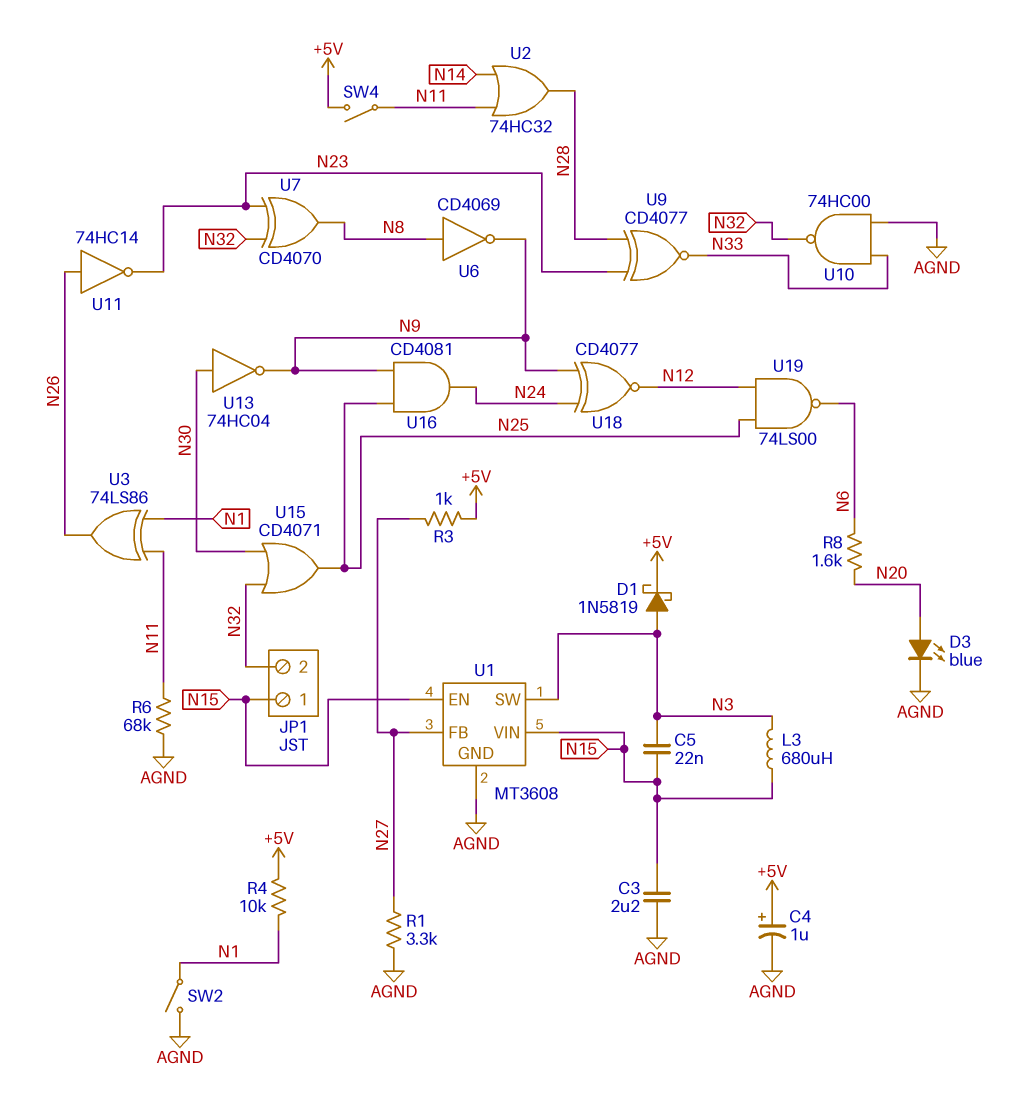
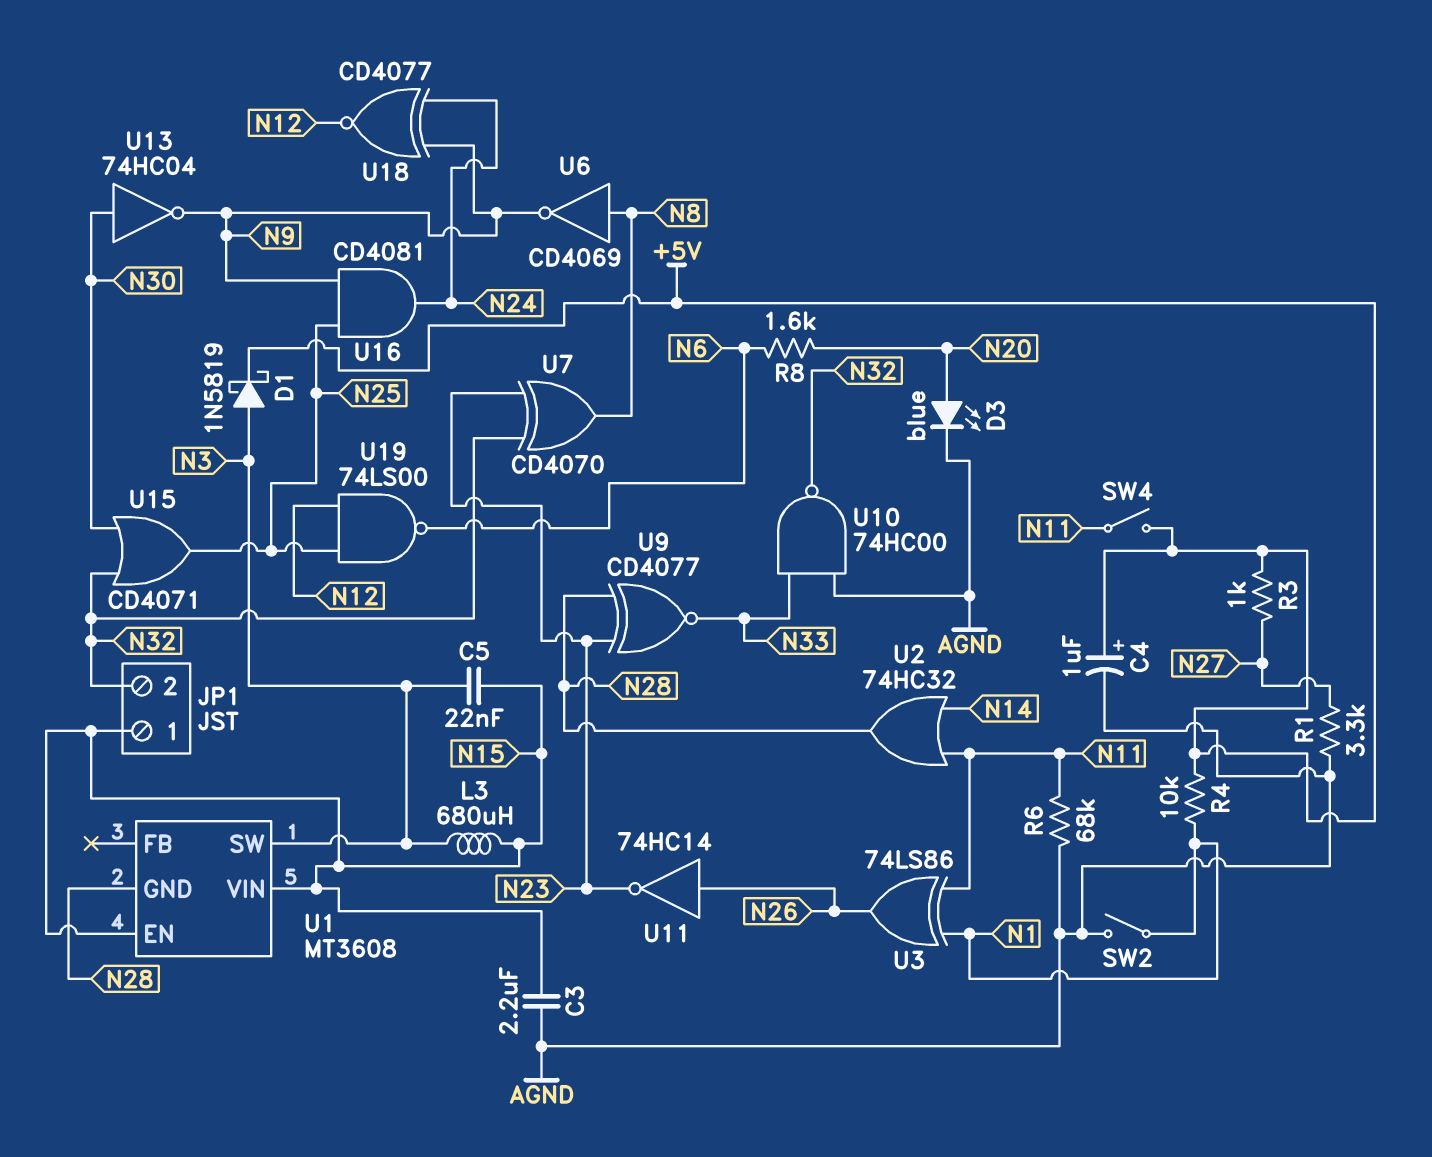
U1 pin FB: N27 -> none
U1 pin GND: AGND -> N28

